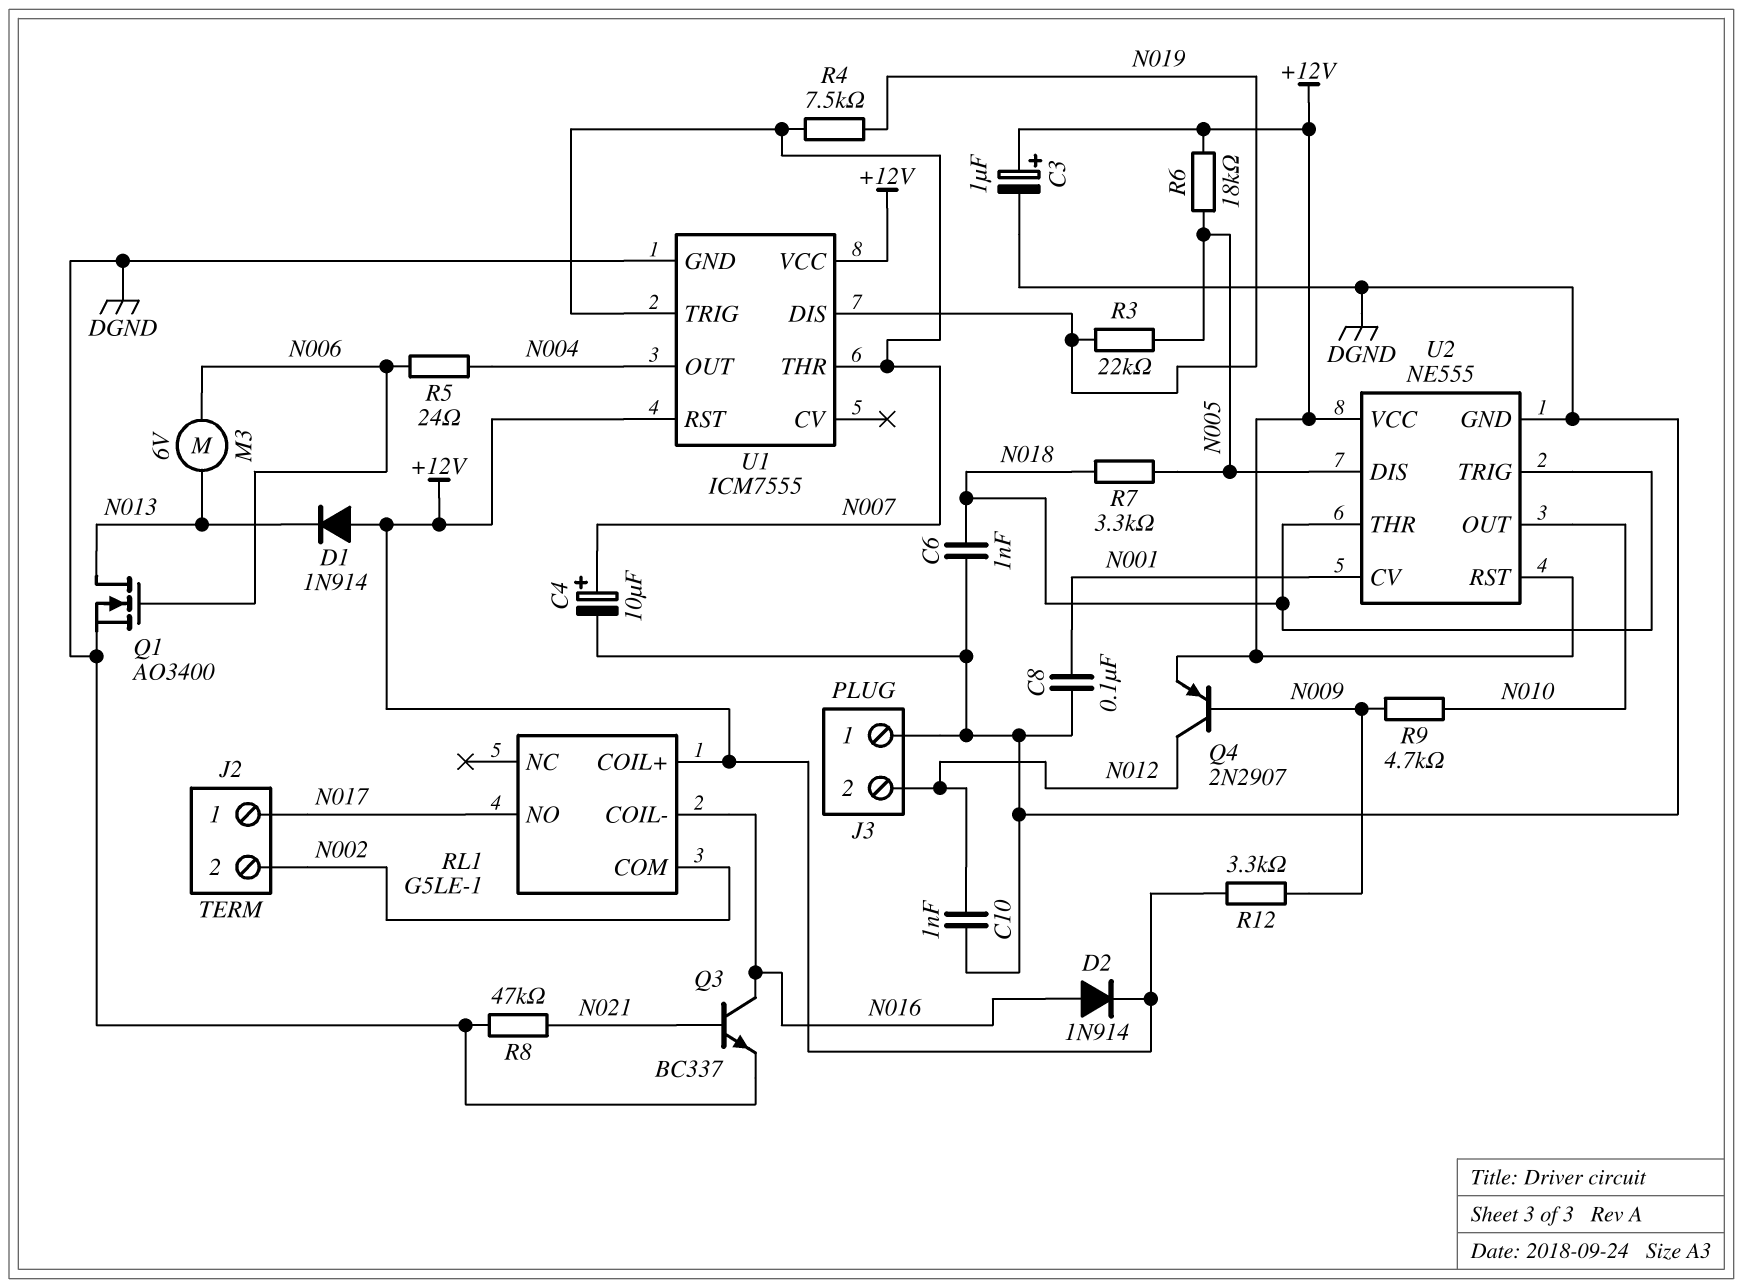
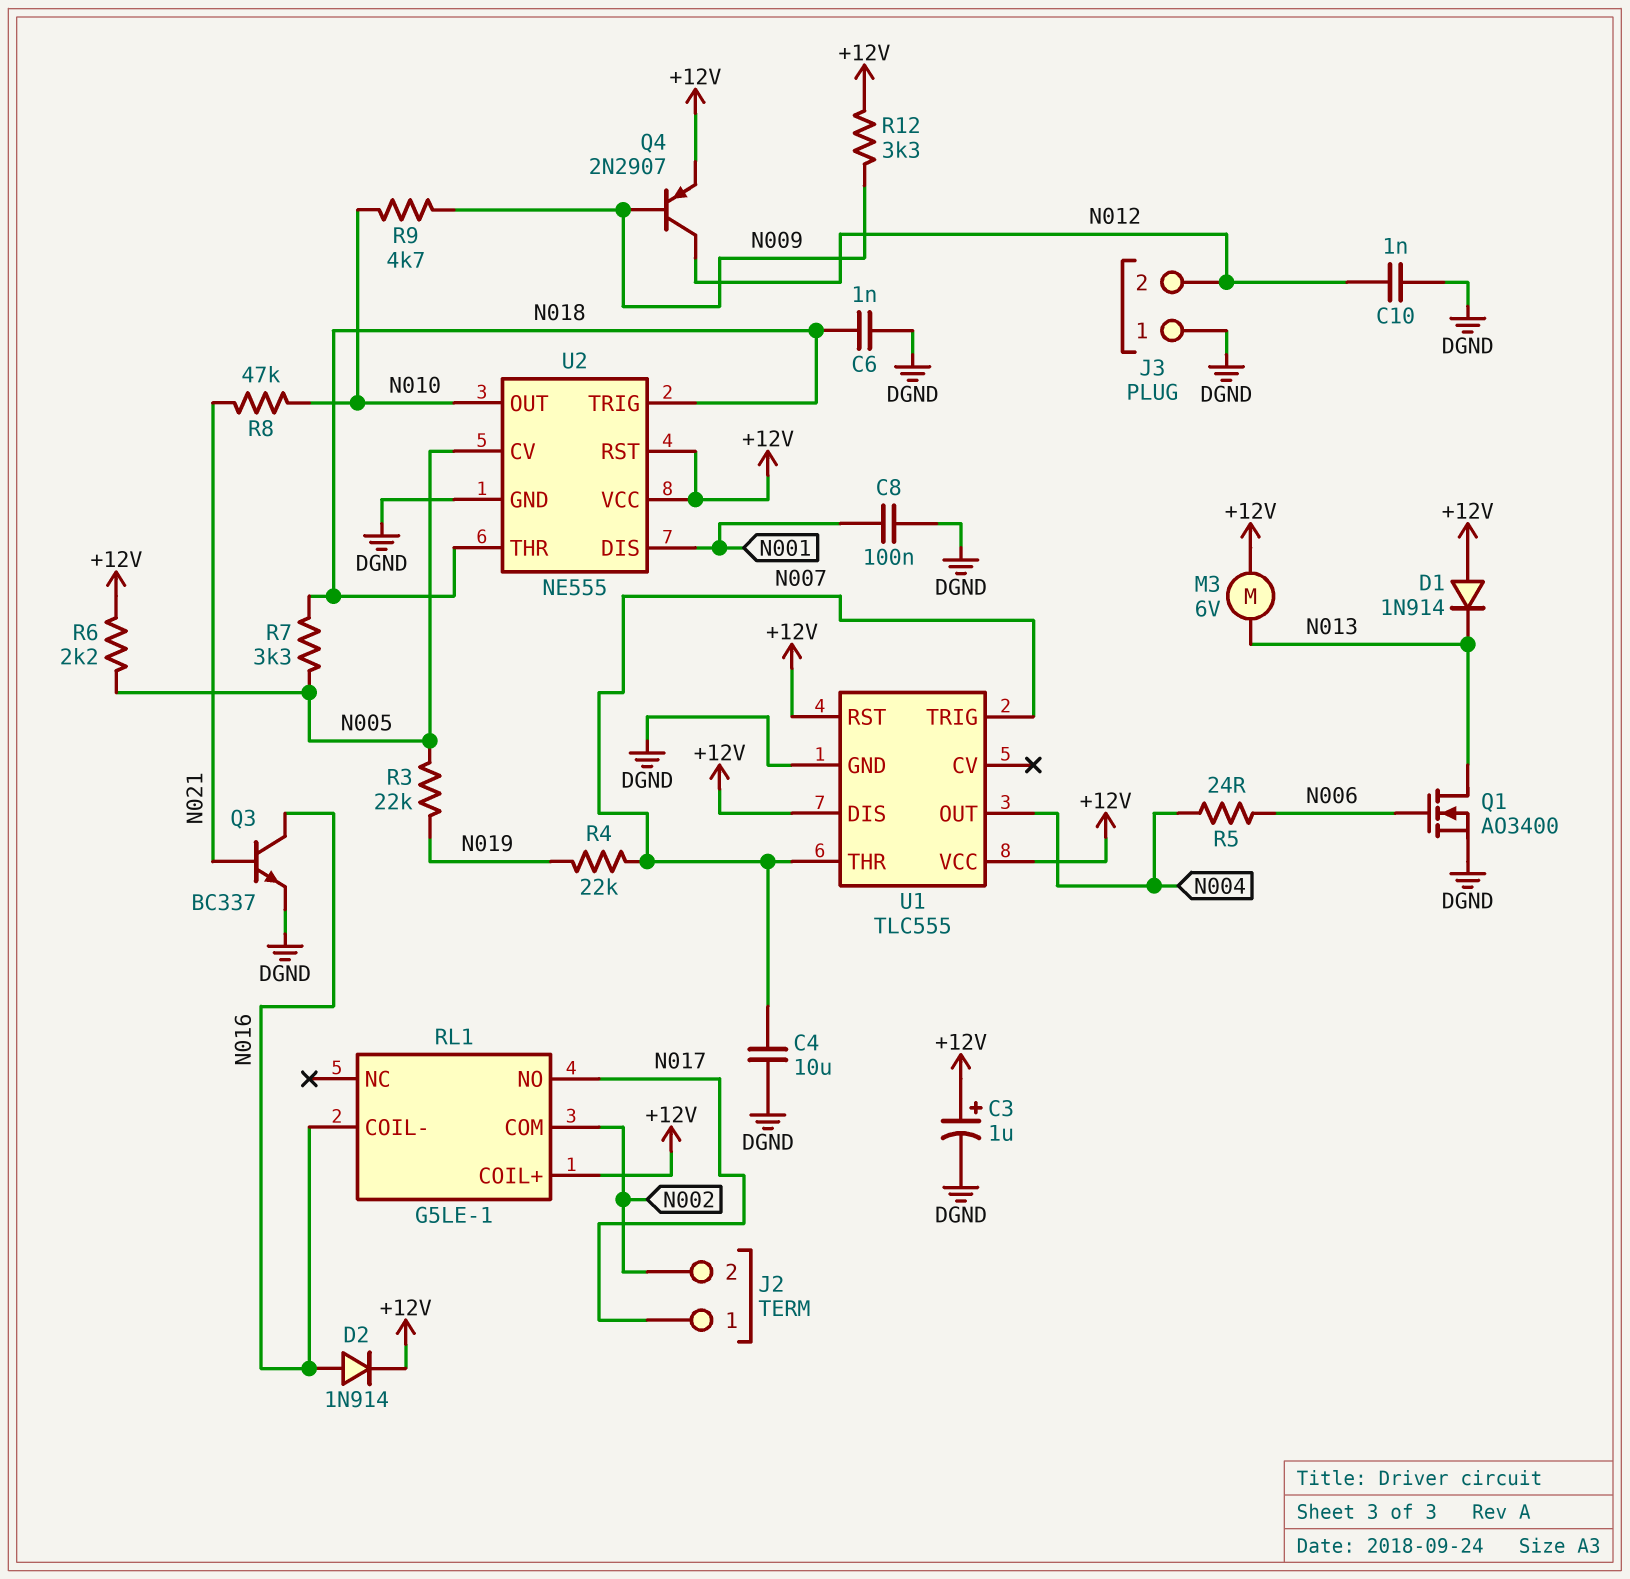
C4: 10uF (plus N007, minus DGND) -> 10uF (DGND, N007)
M3: motor 6V (N006, N013) -> motor 6V (+12V, N013)
R4: 7.5k (N007, N019) -> 22k (N007, N019)
R6: 18k (+12V, N005) -> 2.2k (+12V, N005)
R8: 47k (DGND, N021) -> 47k (N010, N021)
U1: ICM7555 -> TLC555
U1 pin DIS: N019 -> +12V
U2 pin CV: N001 -> N005
U2 pin DIS: N005 -> N001

